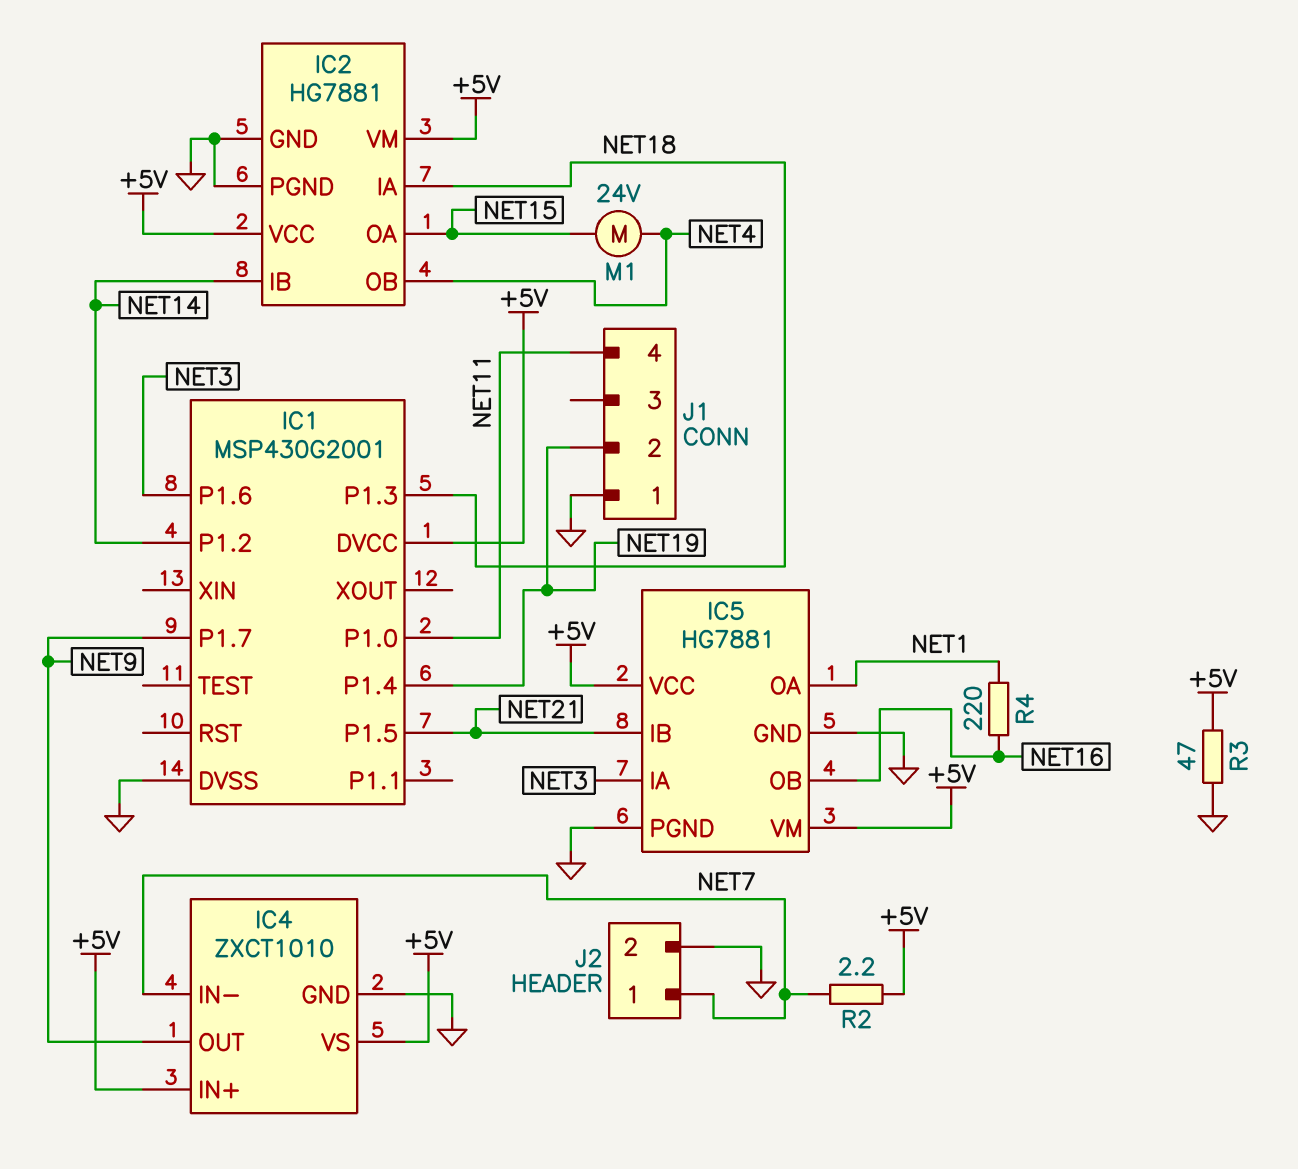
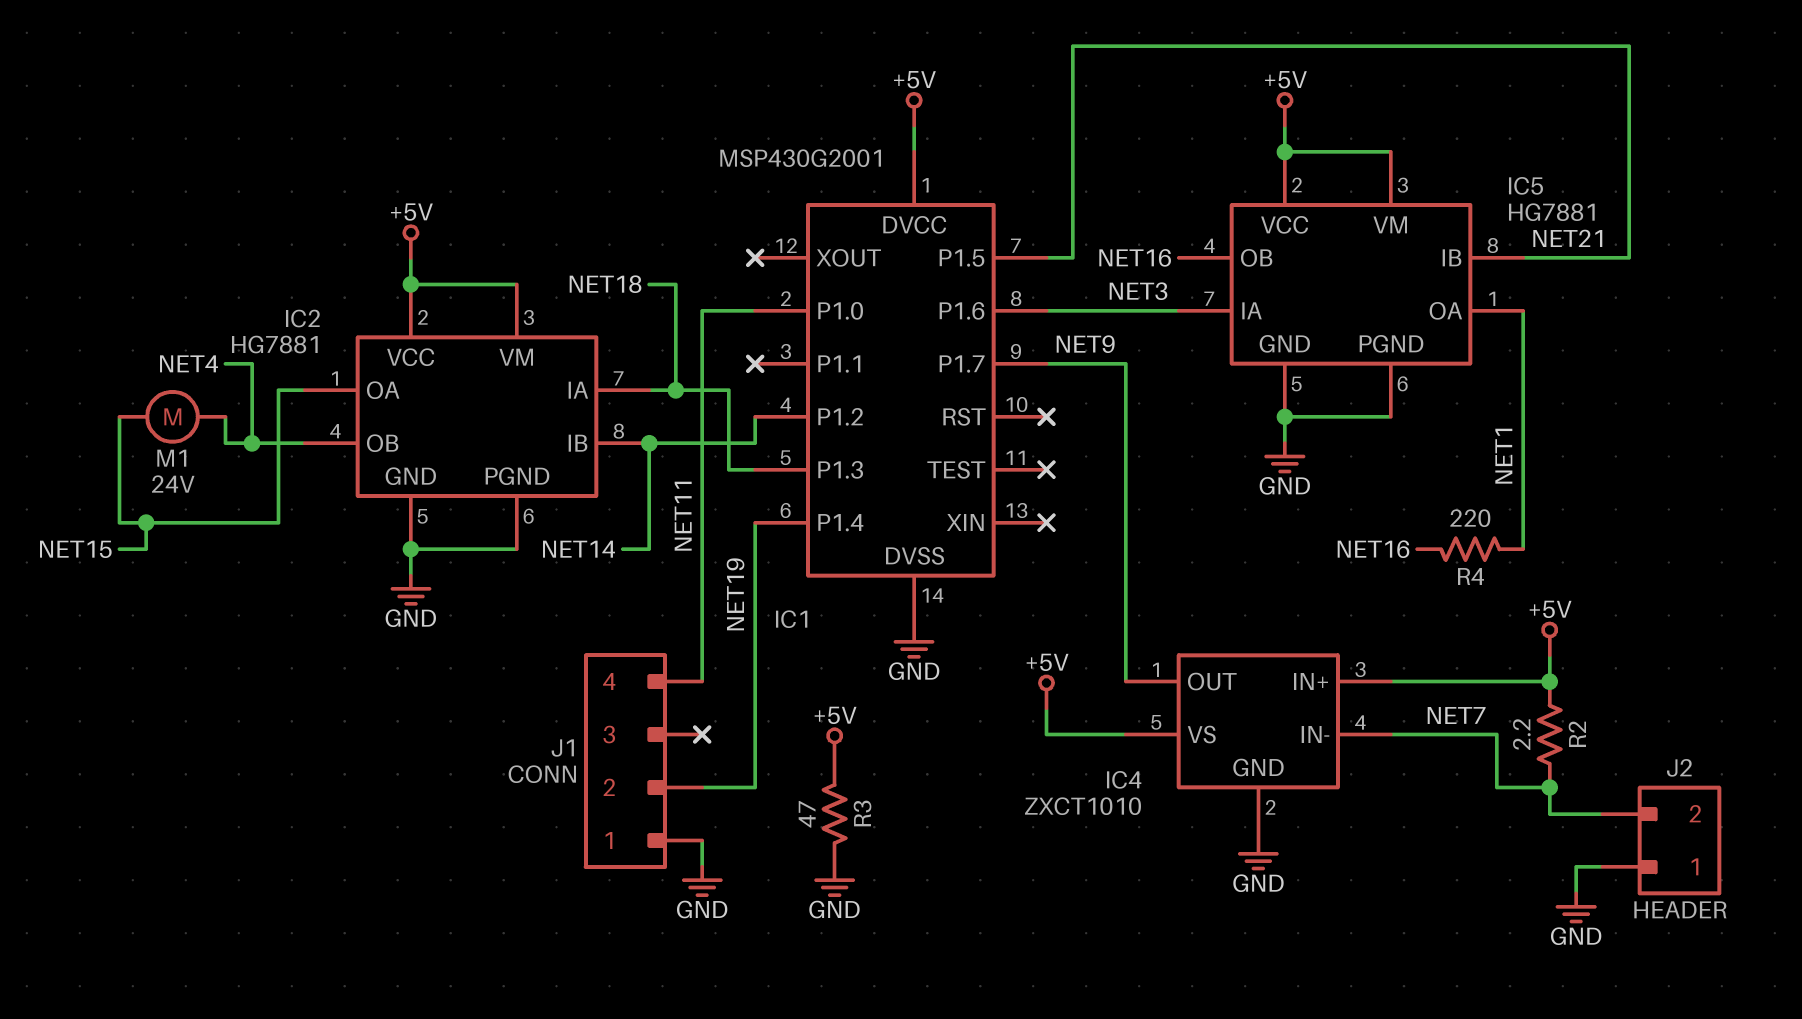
J2 pin 1: NET7 -> GND
J2 pin 2: GND -> NET7

